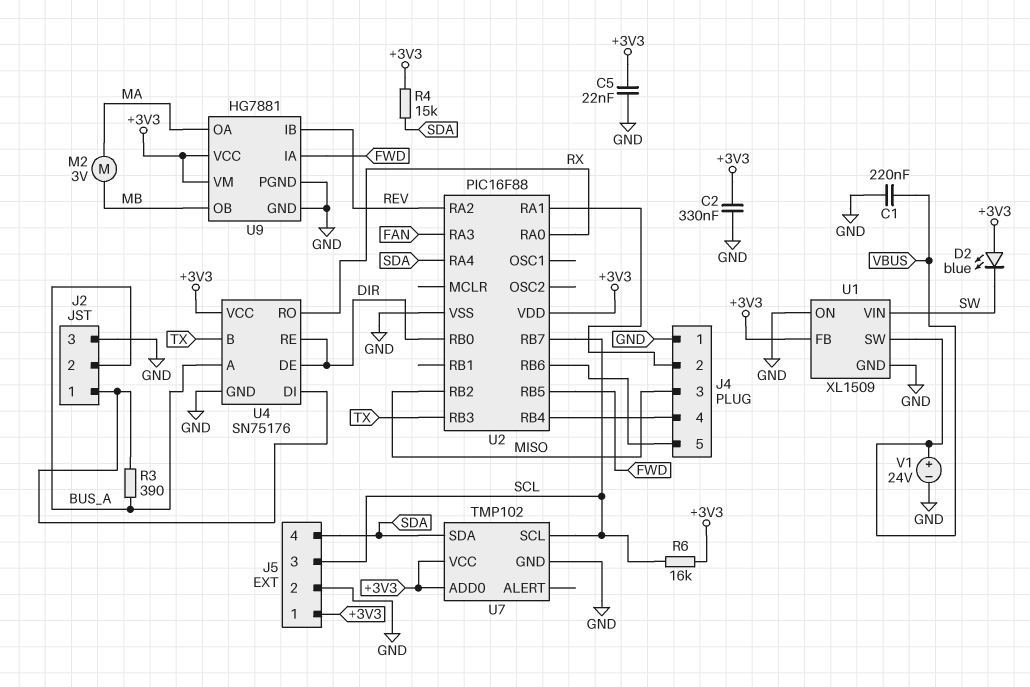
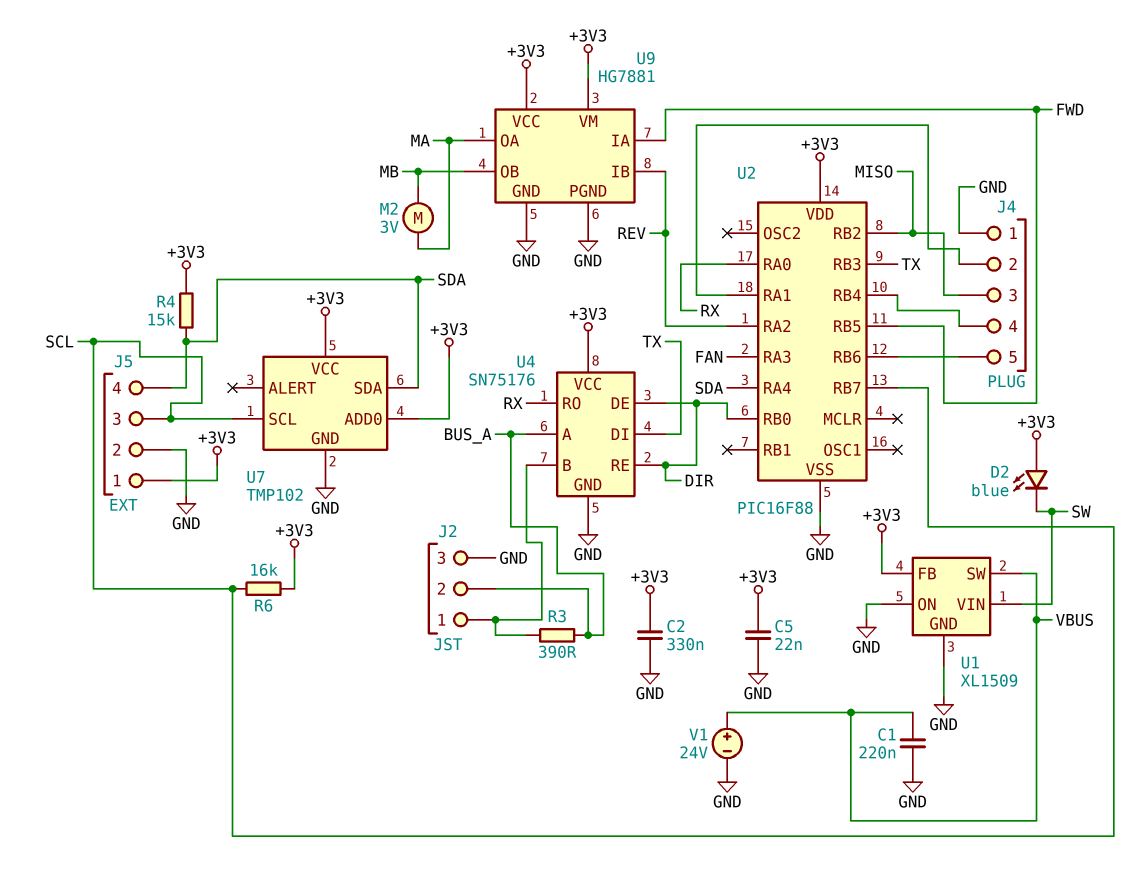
U4 pin B: TX -> J2/1
U4 pin DI: J2/1 -> TX

